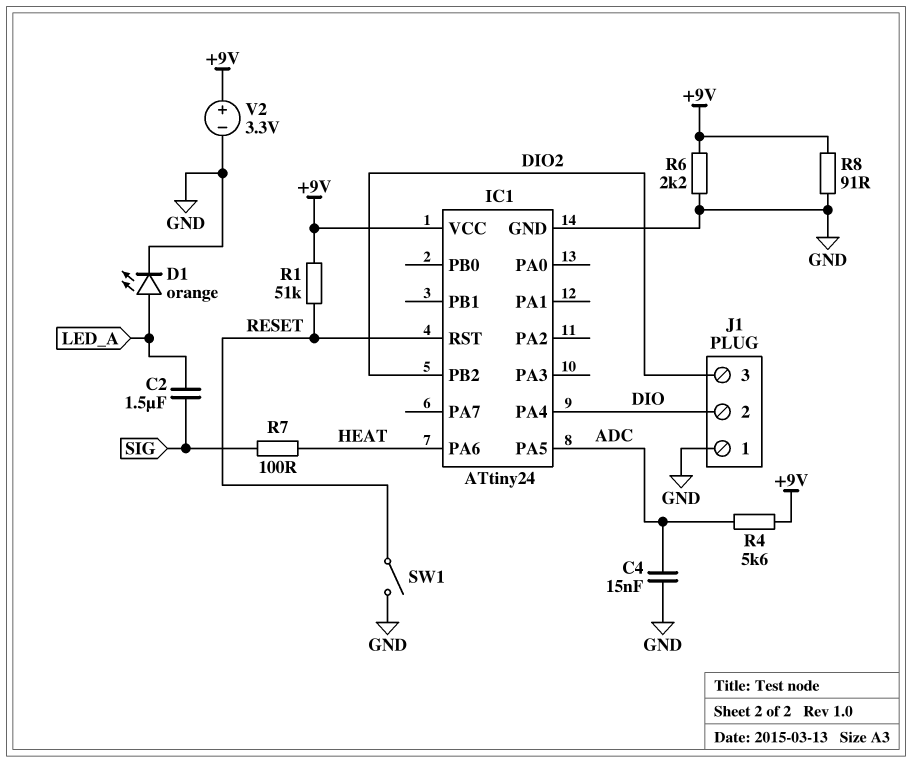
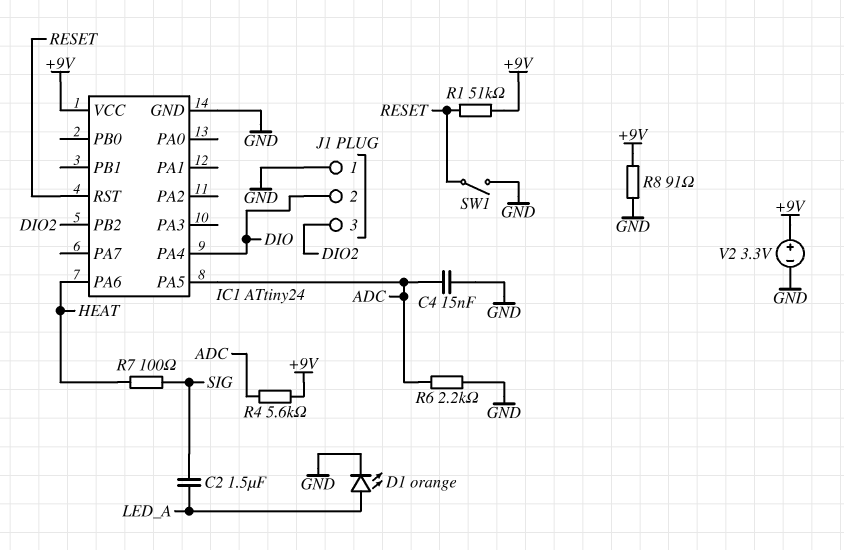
R6: 2.2k (+9V, GND) -> 2.2k (ADC, GND)

